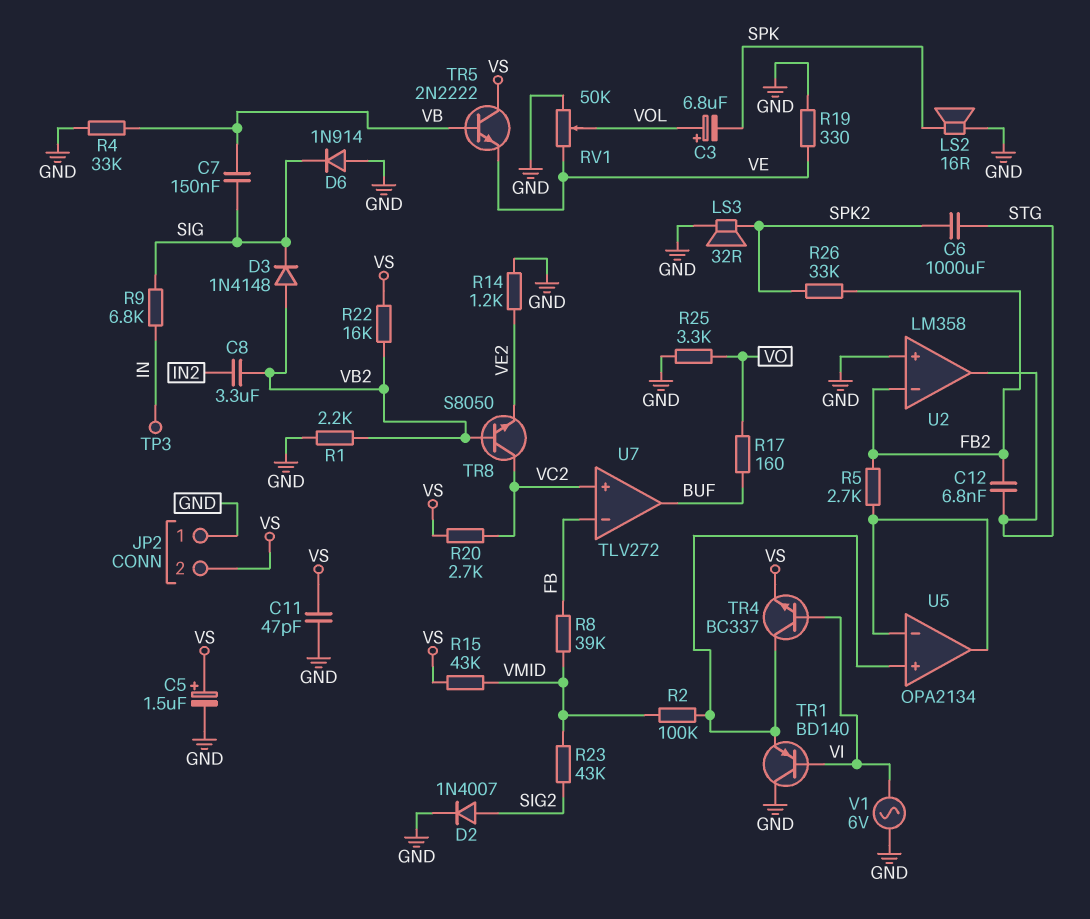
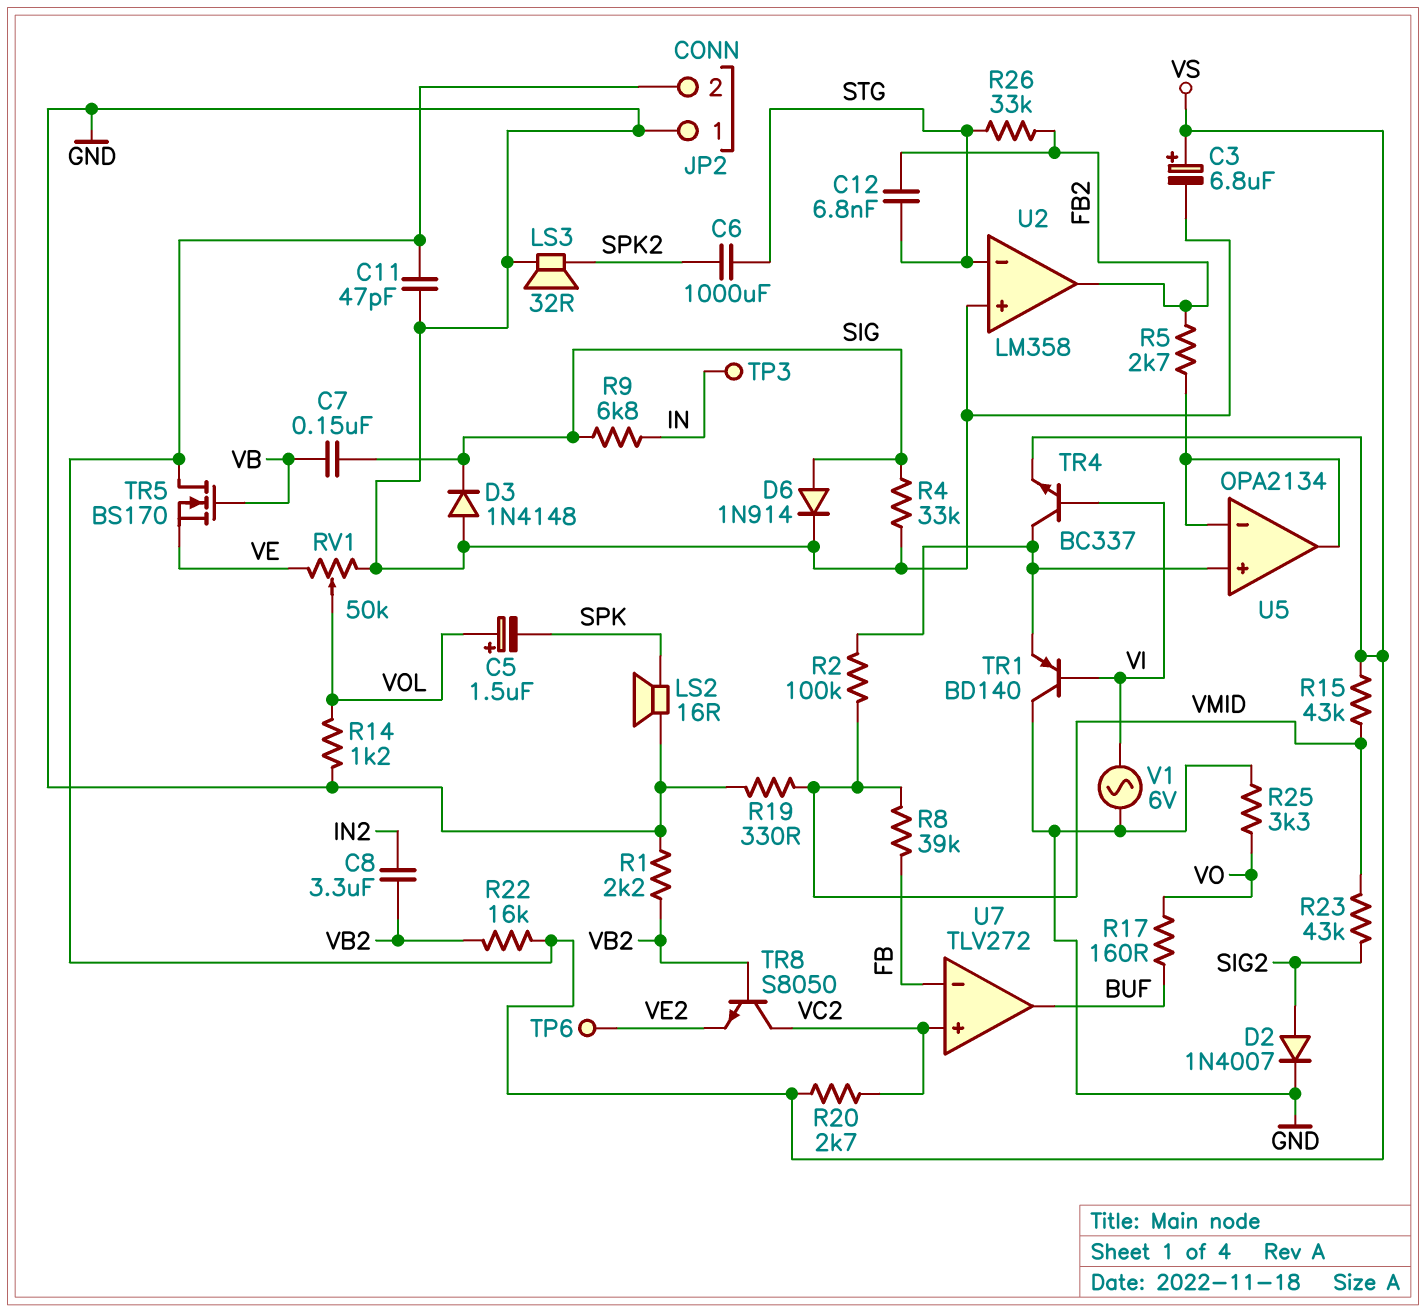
C3: 6.8uF (plus VOL, minus SPK) -> 6.8uF (plus VS, minus GND)
C5: 1.5uF (plus VS, minus GND) -> 1.5uF (plus VOL, minus SPK)
D3: diode 1N4148 (A VB2, K SIG) -> diode 1N4148 (A GND, K SIG)
D6: diode 1N914 (A GND, K SIG) -> diode 1N914 (A SIG, K GND)
R4: 33k (GND, VB) -> 33k (GND, SIG)
R14: 1.2k (GND, VE2) -> 1.2k (GND, VOL)
R19: 330 (GND, VE) -> 330 (GND, VMID)
R26: 33k (FB2, SPK2) -> 33k (FB2, STG)
TP6: none -> test point (VE2)
TR5: NPN 2N2222 (B VB, C VS, E VE) -> NMOS BS170 (G VB, D VS, S VE)
U2 pin in-: FB2 -> STG
U2 pin out: STG -> FB2

